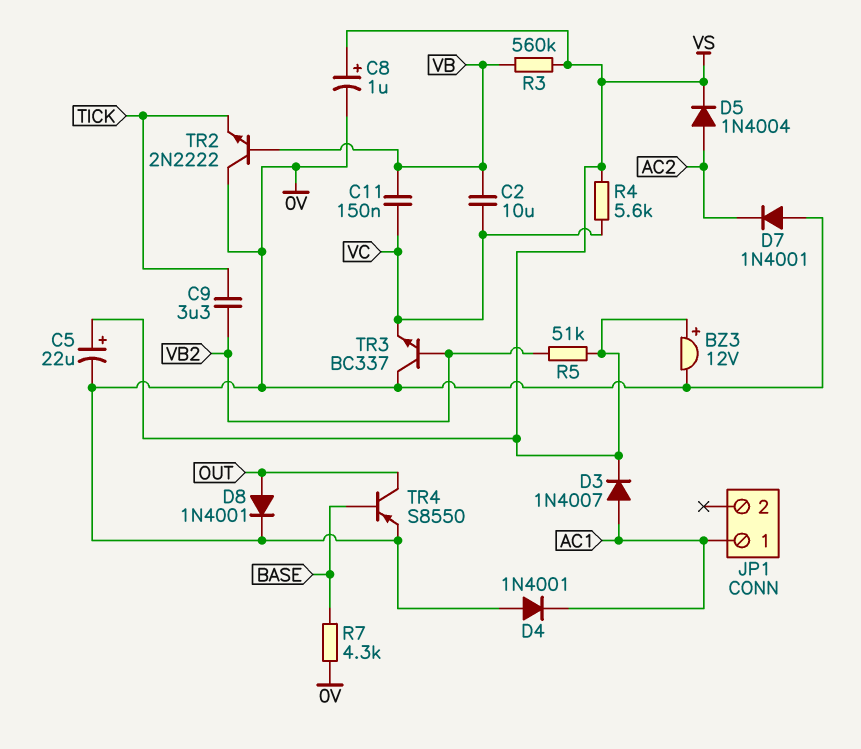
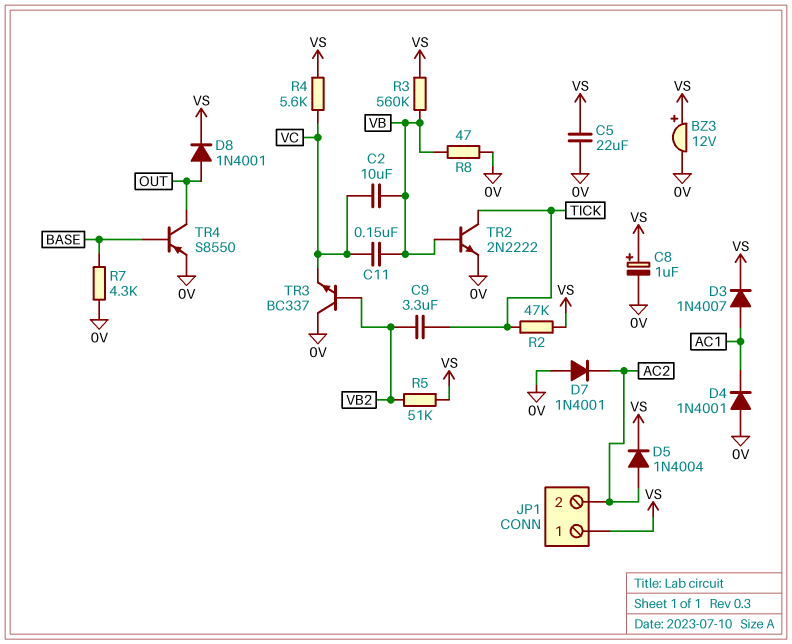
C5: 22uF (plus VS, minus 0V) -> 22uF (0V, VS)
D8: diode 1N4001 (A OUT, K 0V) -> diode 1N4001 (A OUT, K VS)
JP1 pin 1: AC1 -> VS
JP1 pin 2: none -> AC2
R2: none -> 47k (TICK, VS)
R8: none -> 47 (0V, VB)
TR2: NPN 2N2222 (B VB, C 0V, E TICK) -> NPN 2N2222 (B VB, C TICK, E 0V)

